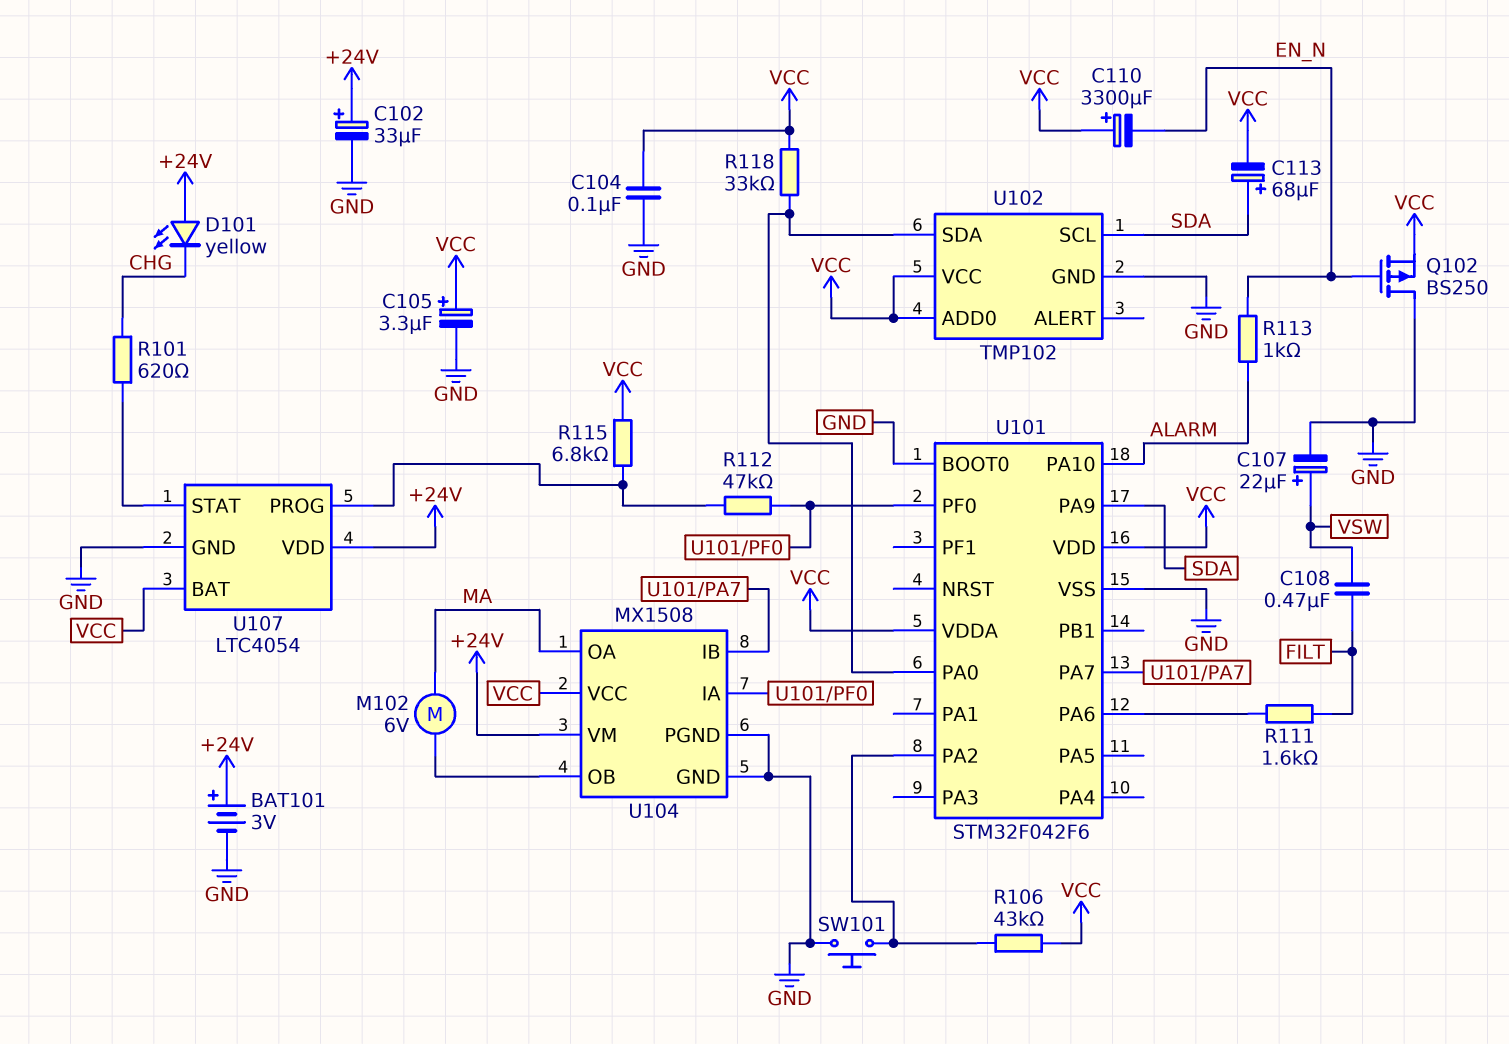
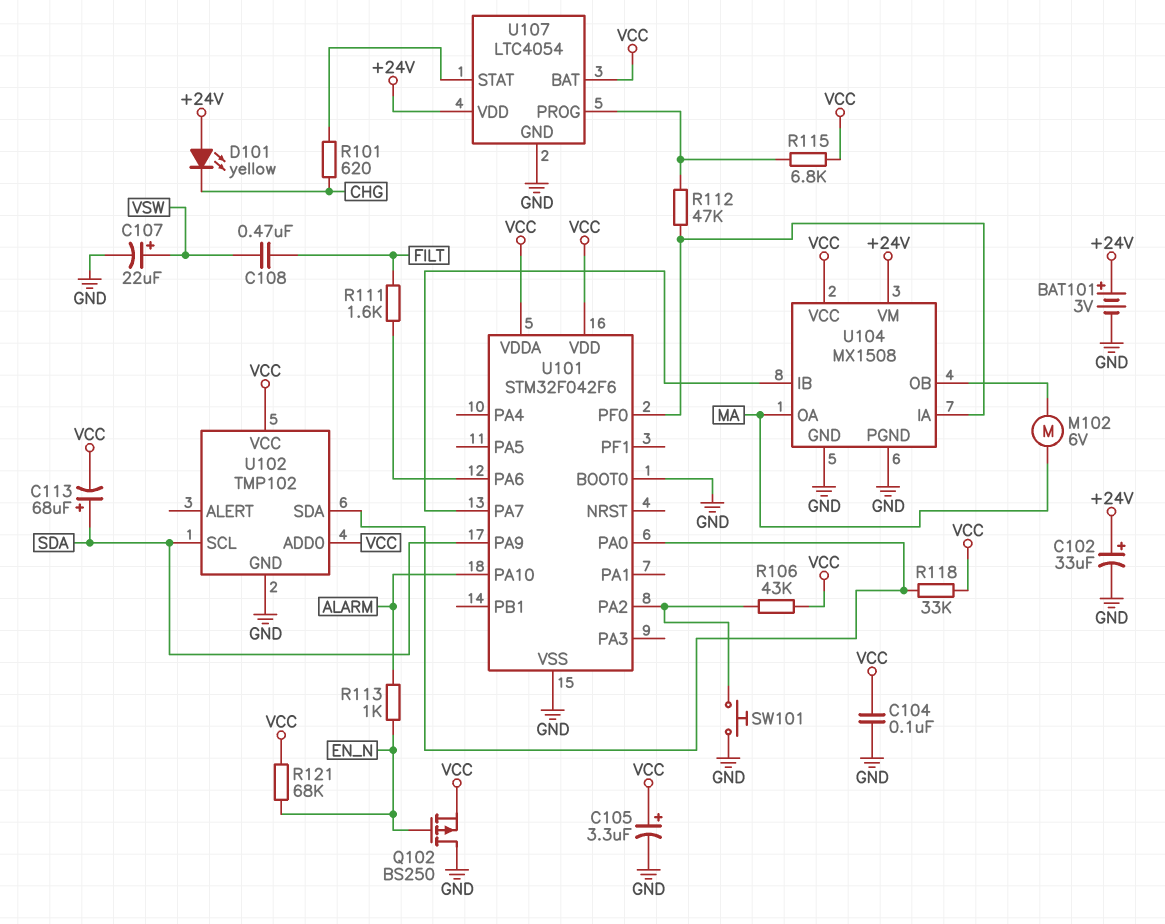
C110: 3300uF (plus VCC, minus EN_N) -> none
R121: none -> 68k (EN_N, VCC)

